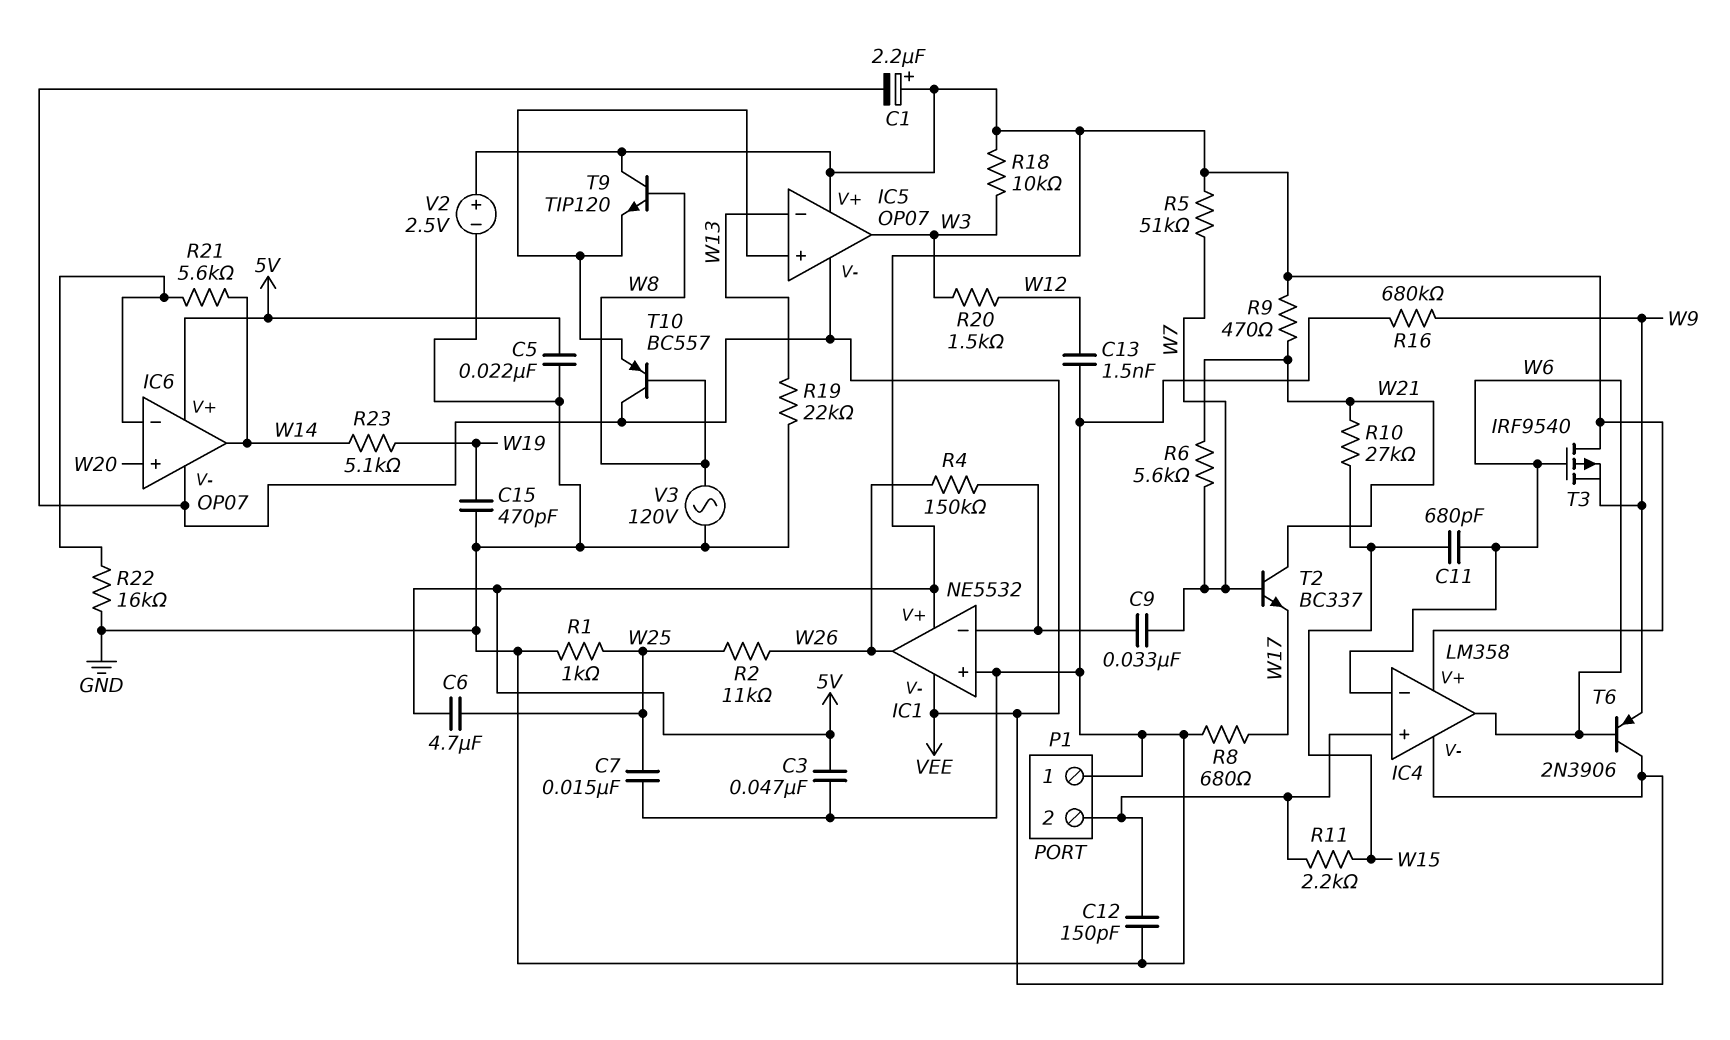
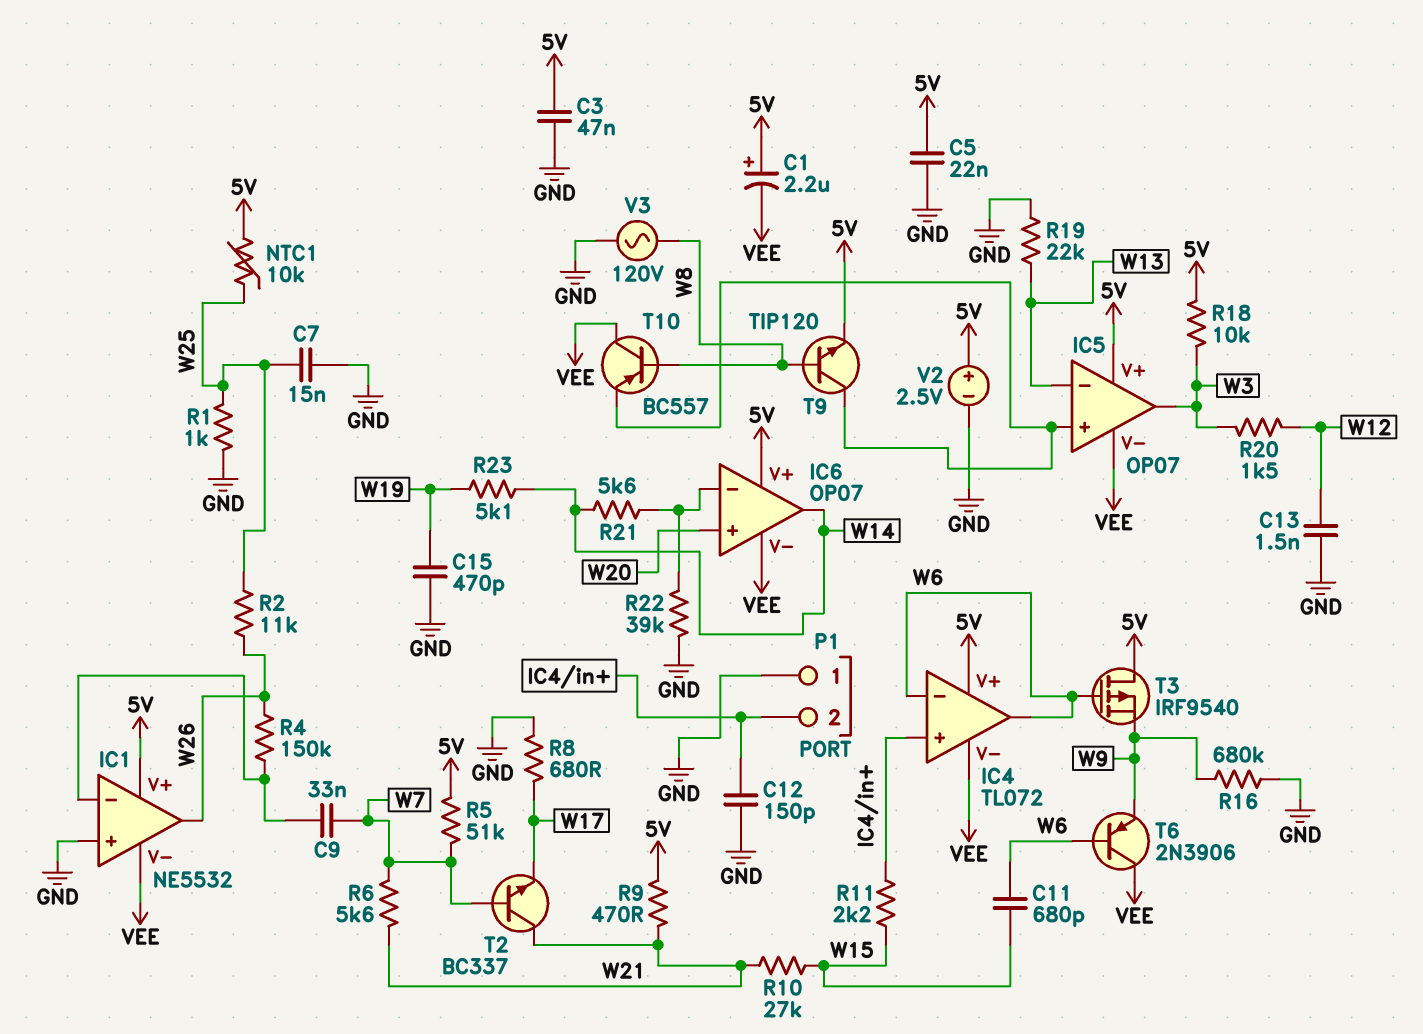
C6: 4.7uF (5V, W25) -> none
IC4: LM358 -> TL072
NTC1: none -> 10k (5V, W25)
R22: 16k (GND, IC6/in-) -> 39k (GND, IC6/in-)
T9: NPN TIP120 (B W8, C 5V, E IC5/in+) -> NPN TIP120 (B W8, C IC5/in+, E 5V)

